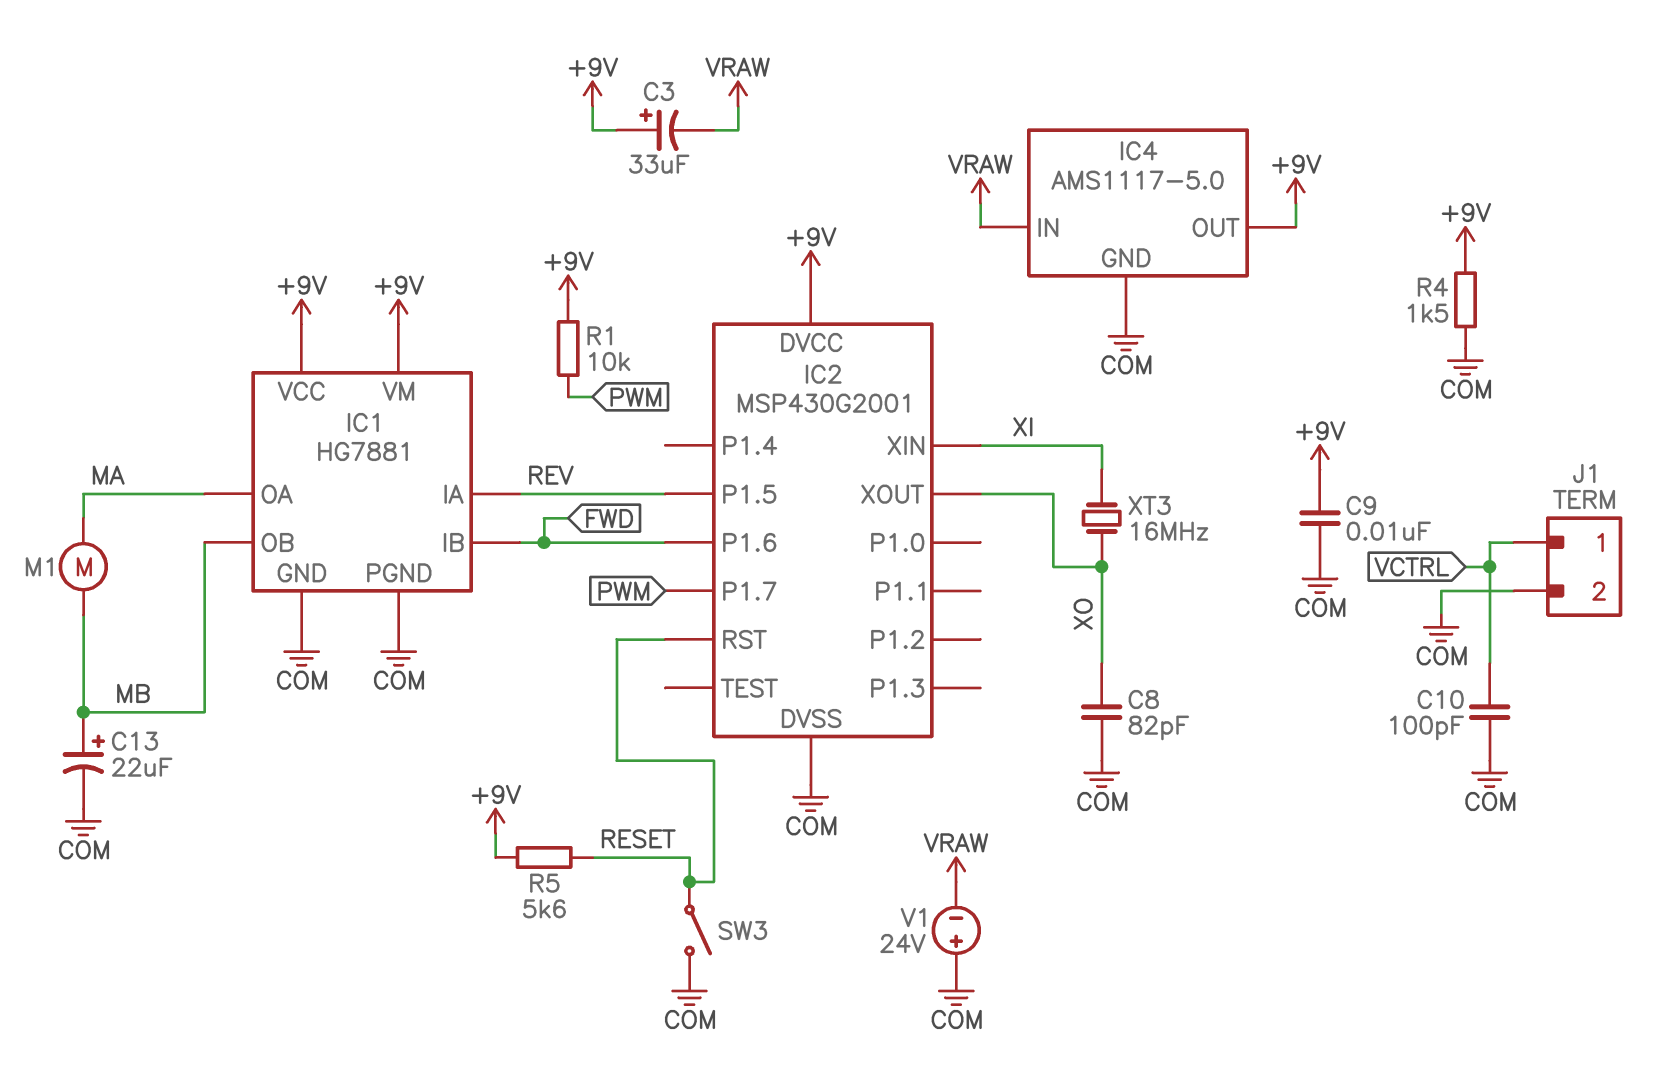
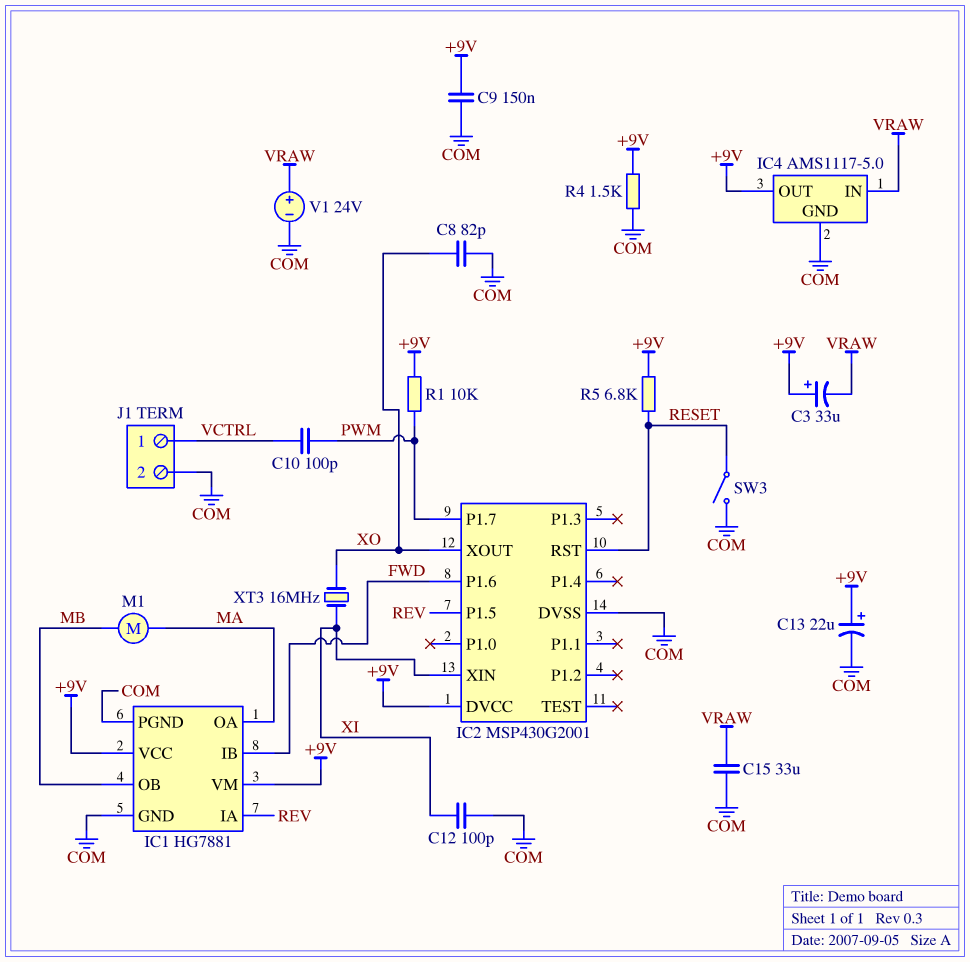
C9: 10nF (+9V, COM) -> 150nF (+9V, COM)
C10: 100pF (COM, VCTRL) -> 100pF (PWM, VCTRL)
C12: none -> 100pF (COM, XI)
C13: 22uF (plus MB, minus COM) -> 22uF (plus +9V, minus COM)
C15: none -> 33uF (COM, VRAW)
R5: 5.6k (+9V, RESET) -> 6.8k (+9V, RESET)
V1: 24V (plus COM, minus VRAW) -> 24V (plus VRAW, minus COM)

